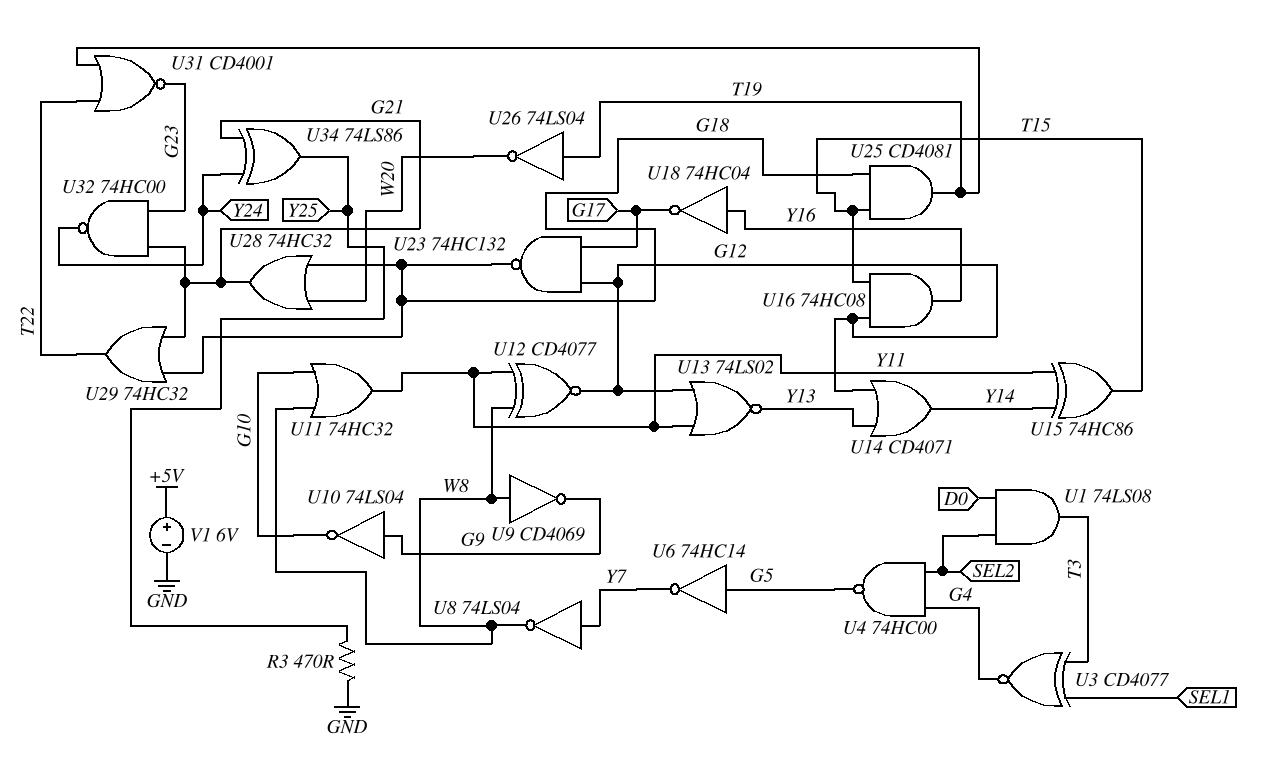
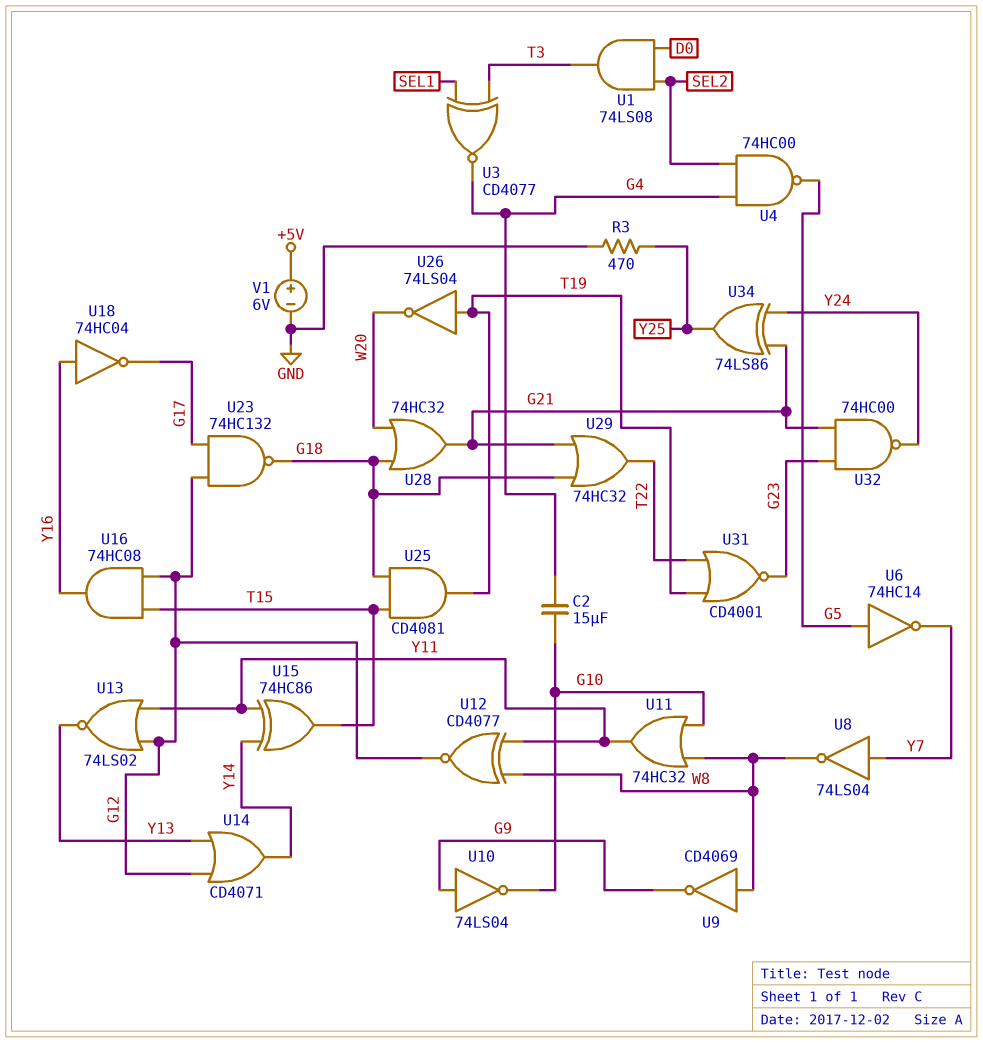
C2: none -> 15uF (G4, G10)

